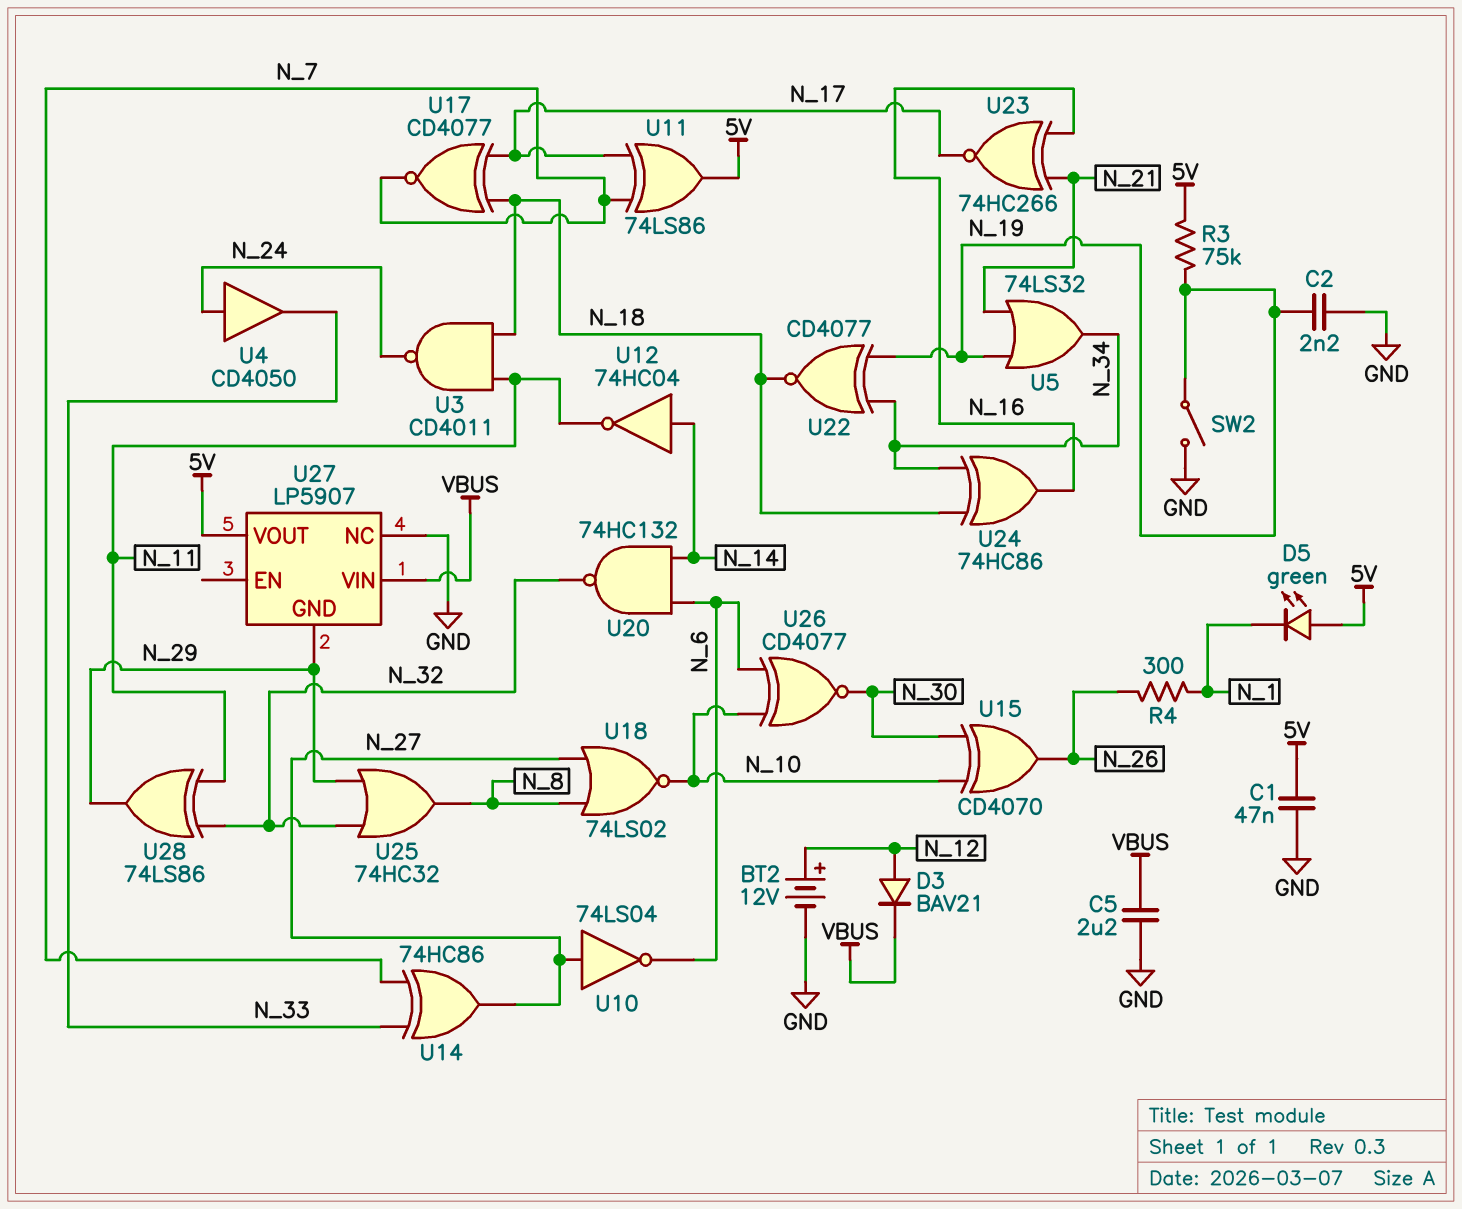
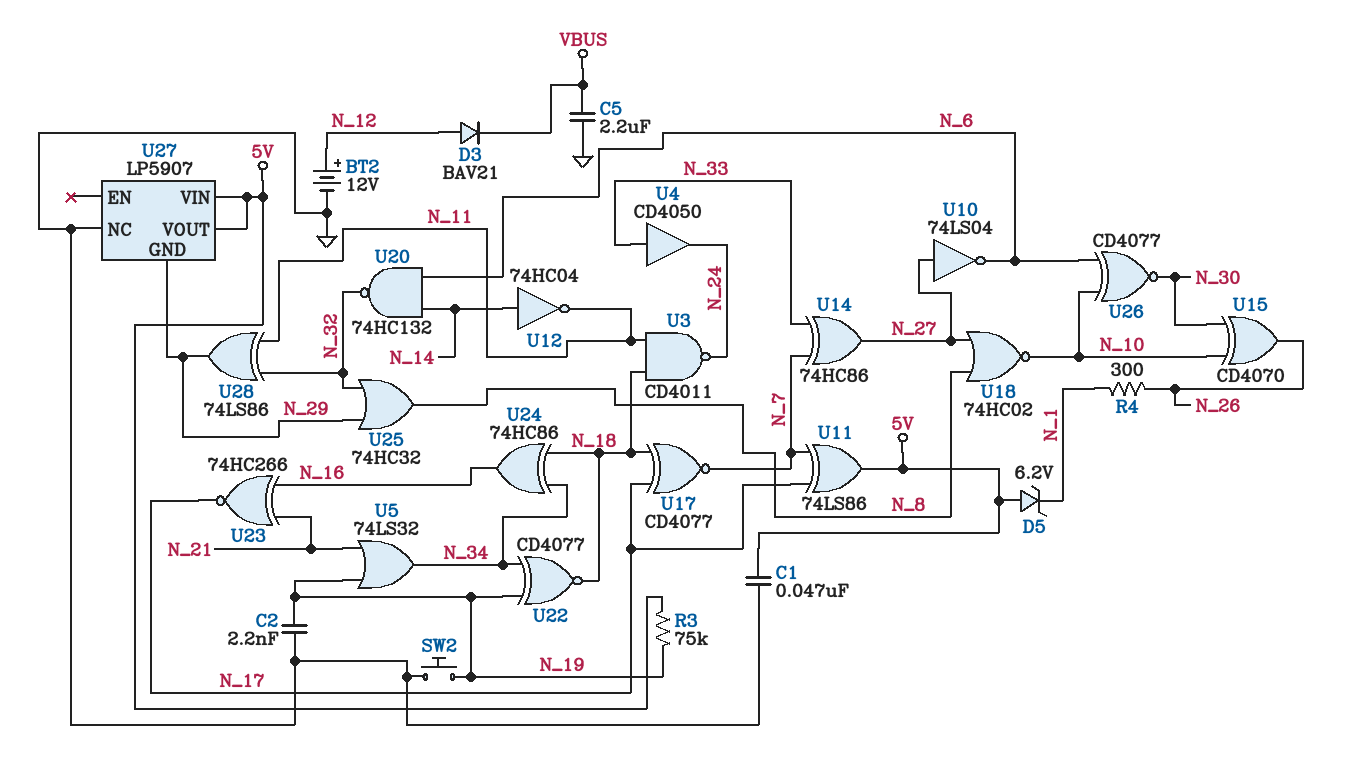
D5: LED green (A 5V, K N_1) -> zener 6.2V (A 5V, K N_1)
SW2: switch (GND, N_19) -> button (GND, N_19)
U4: buffer CD4050 (in N_24, out N_33) -> buffer CD4050 (in N_33, out N_24)
U18: NOR 74LS02 (in N_8, in N_27, out N_10) -> NOR 74HC02 (in N_8, in N_27, out N_10)
U27 pin VIN: VBUS -> 5V

